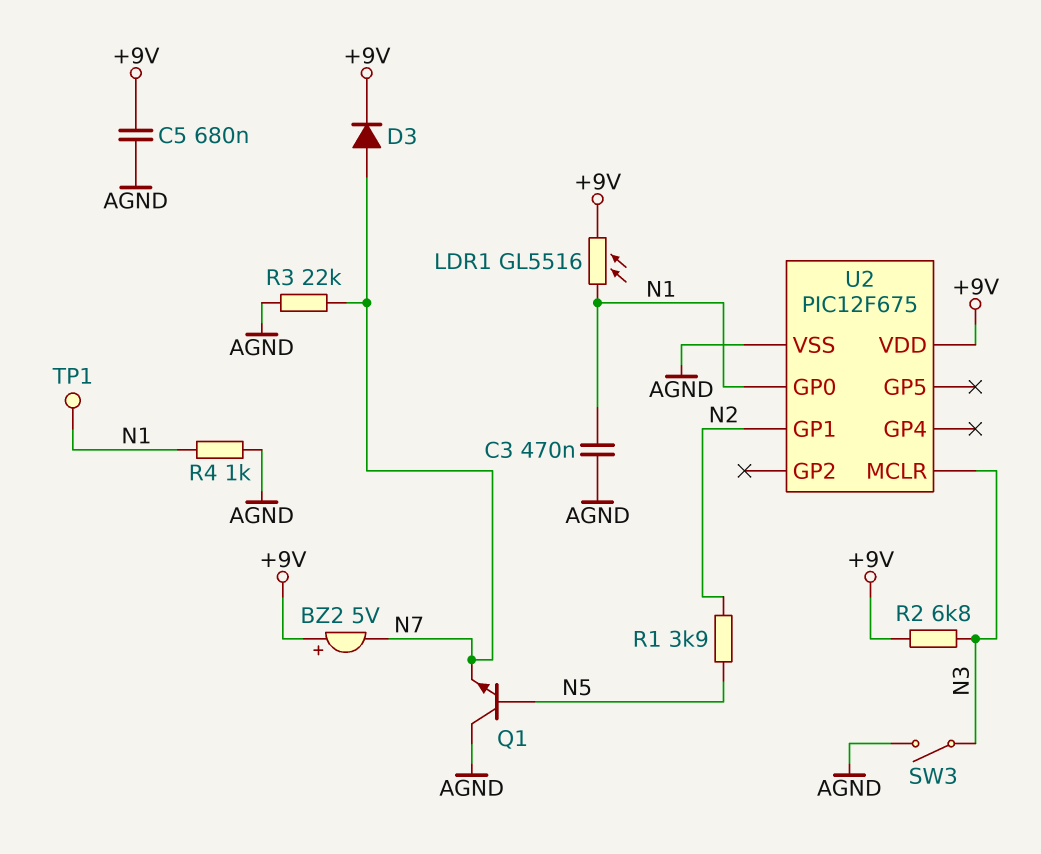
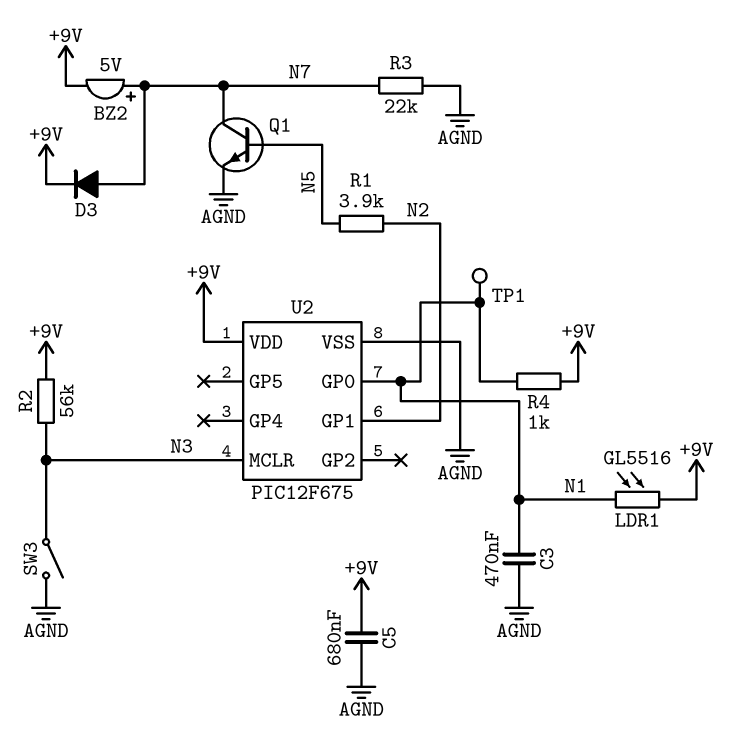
BZ2: buzzer 5V (plus +9V, minus N7) -> buzzer 5V (plus N7, minus +9V)
Q1: NPN (B N5, C AGND, E N7) -> NPN (B N5, C N7, E AGND)
R2: 6.8k (+9V, N3) -> 56k (+9V, N3)
R4: 1k (AGND, N1) -> 1k (+9V, N1)

